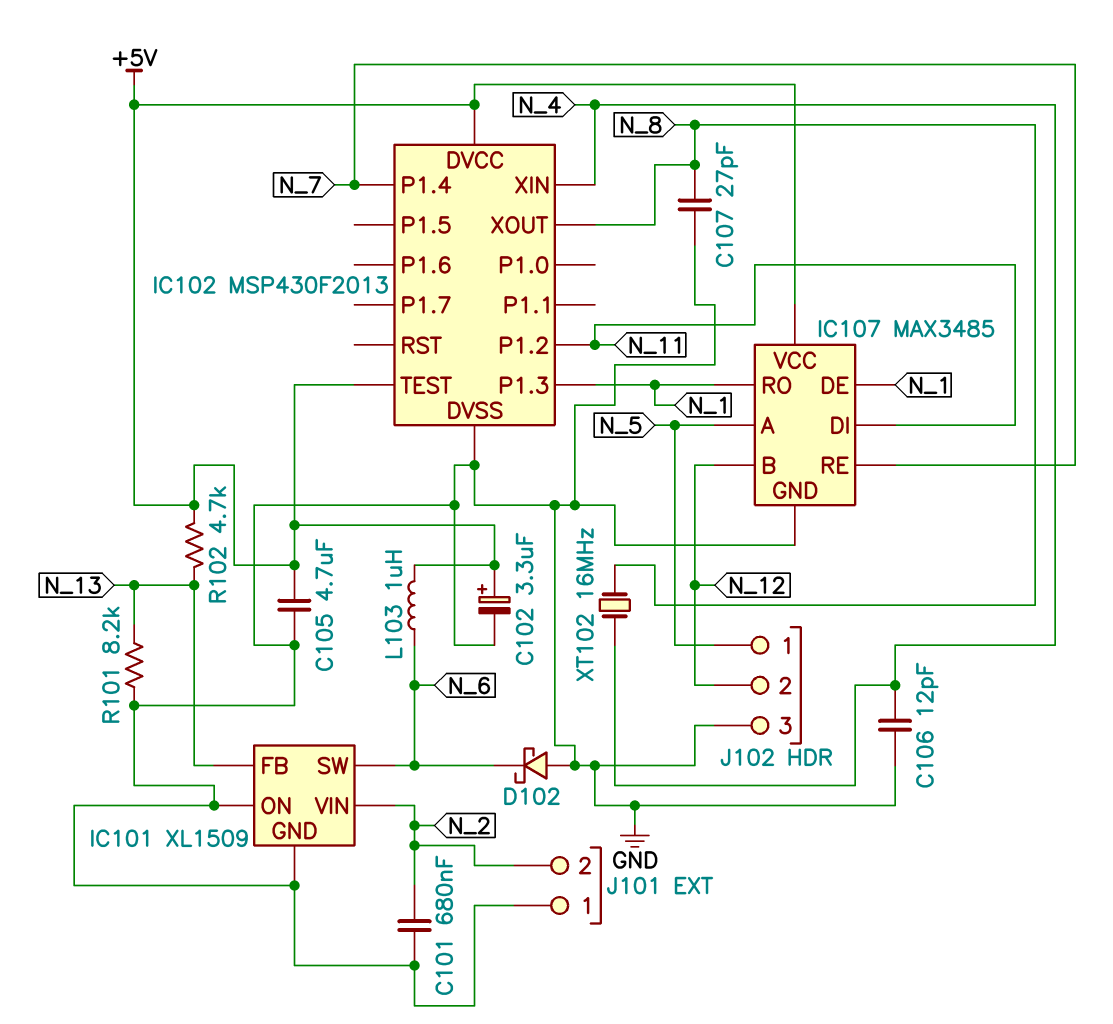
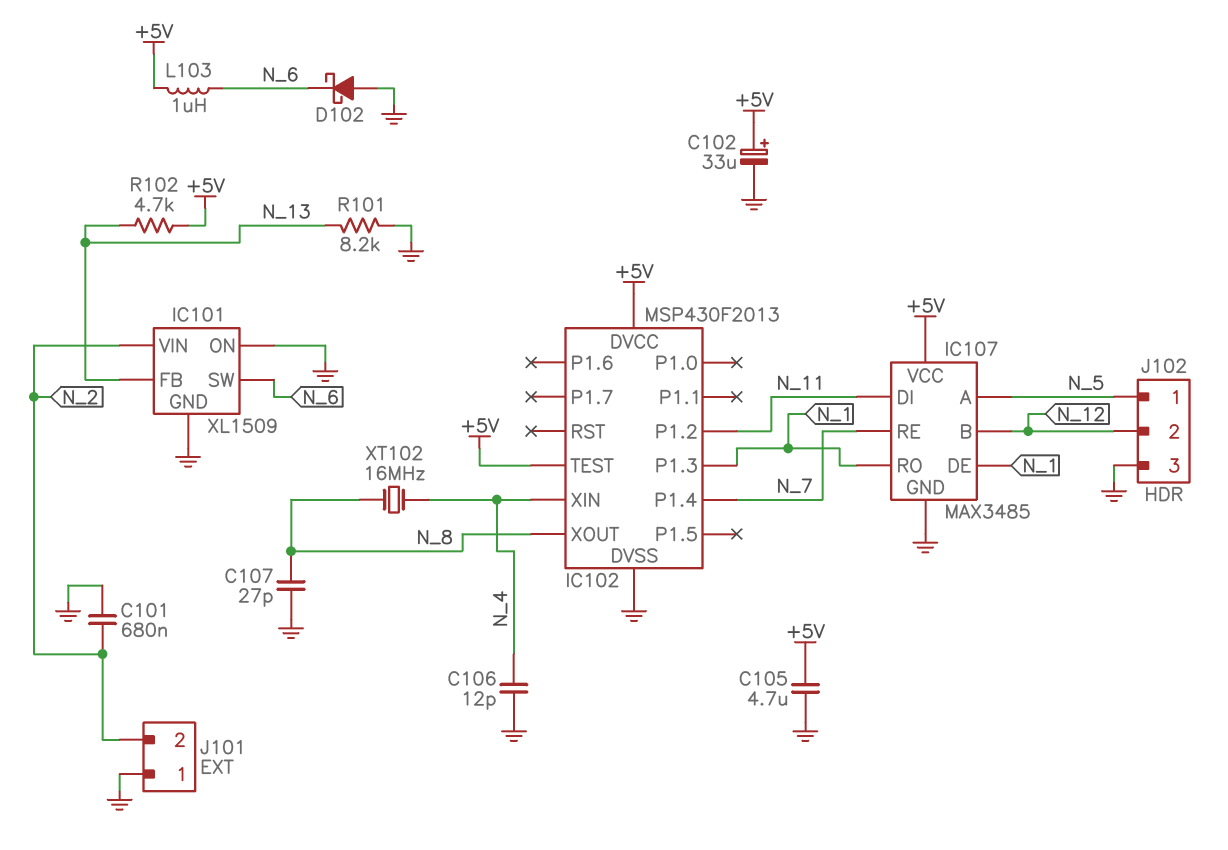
C102: 3.3uF (plus +5V, minus GND) -> 33uF (plus +5V, minus GND)

